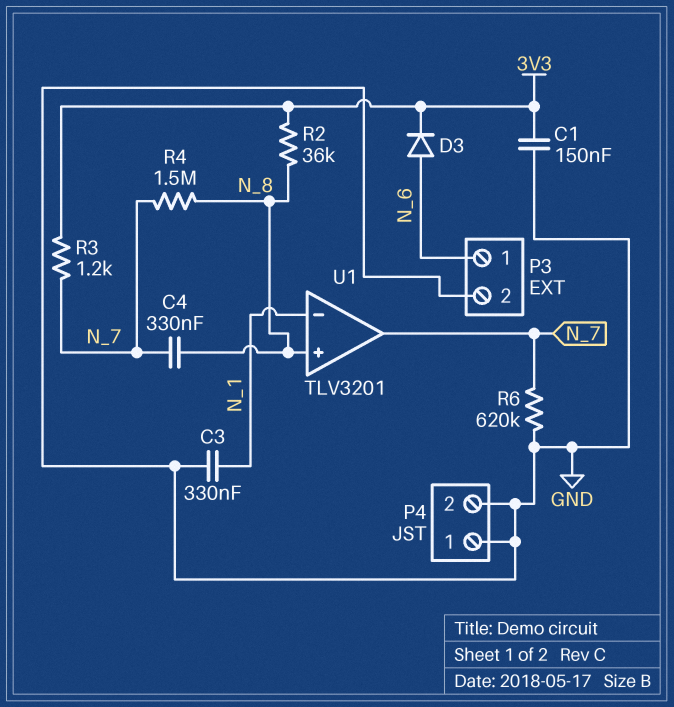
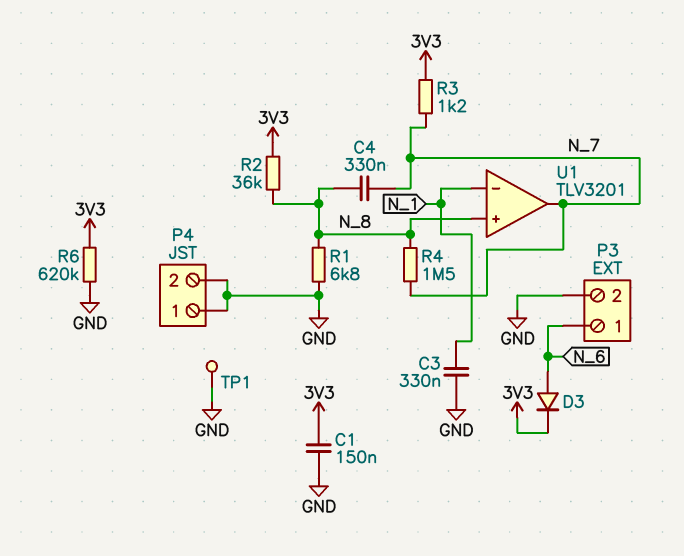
R1: none -> 6.8k (GND, N_8)
R6: 620k (GND, N_7) -> 620k (3V3, GND)
TP1: none -> test point (GND)

